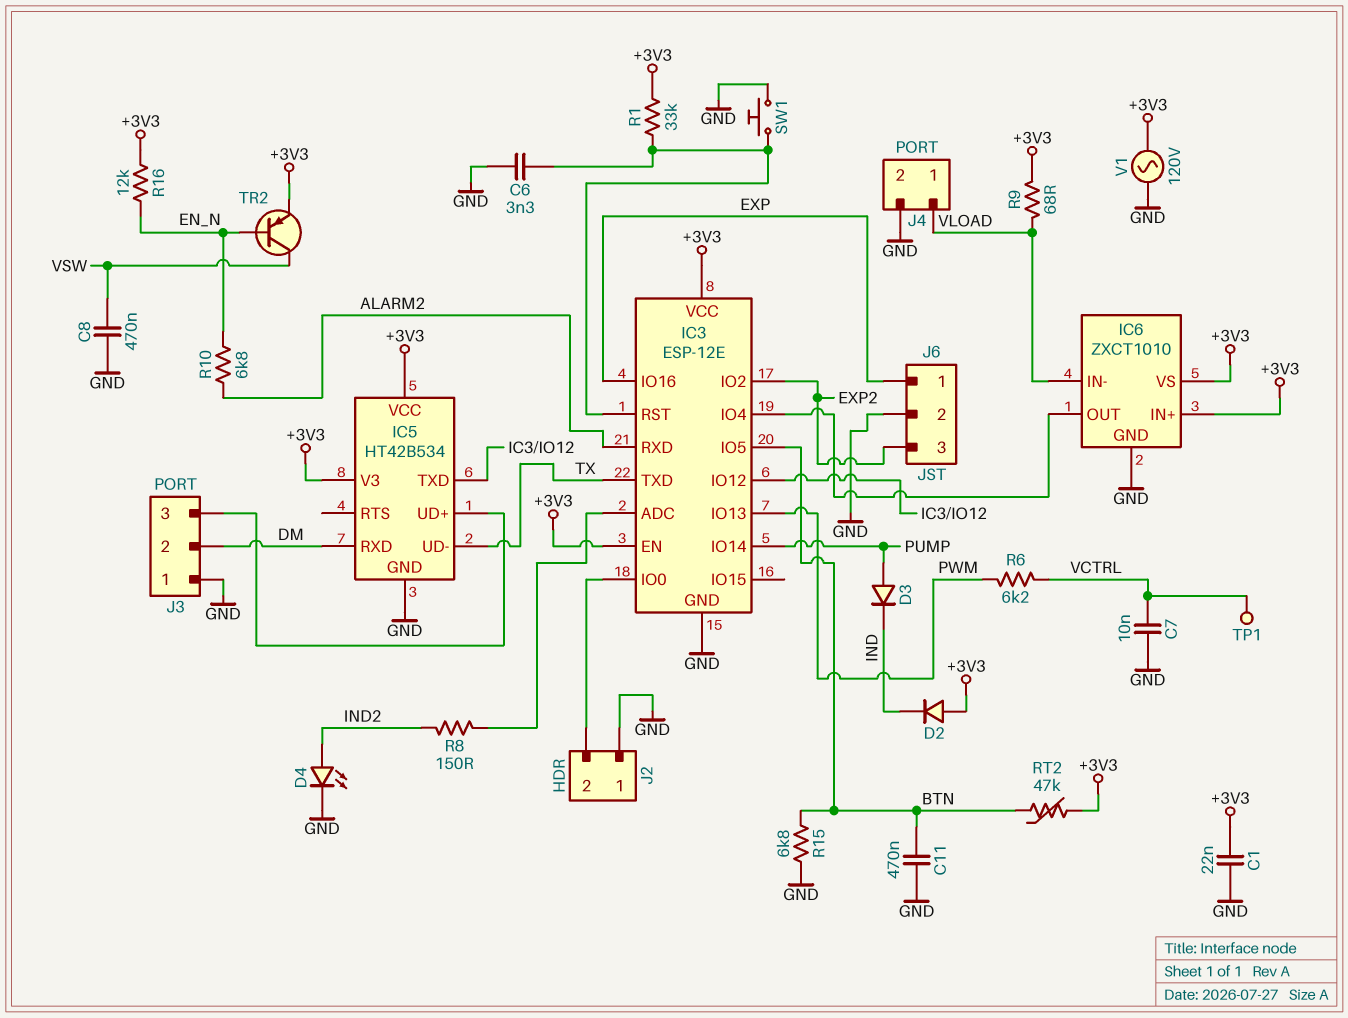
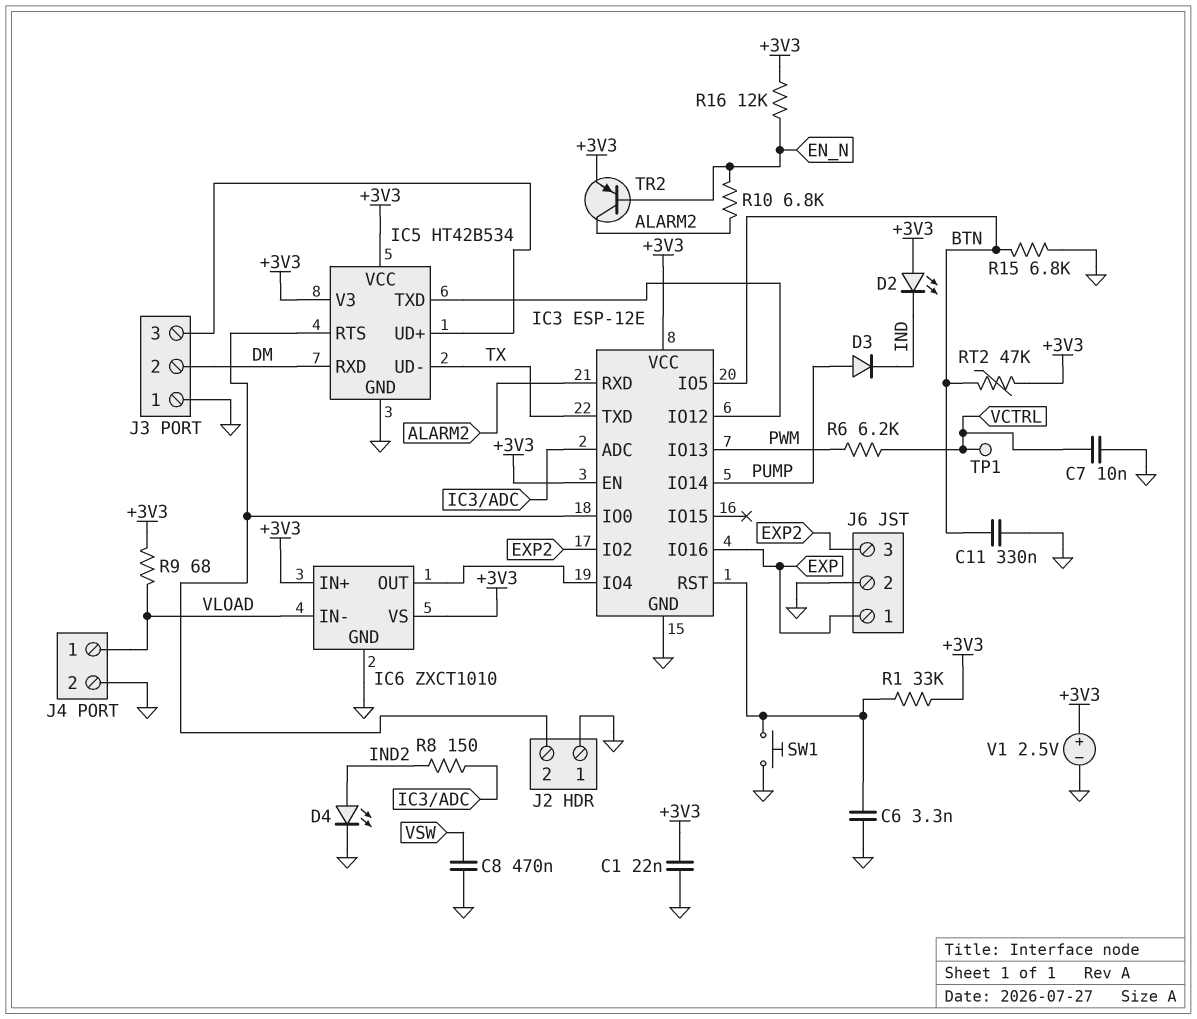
C11: 470nF (BTN, GND) -> 330nF (BTN, GND)
D2: diode (A +3V3, K IND) -> LED (A +3V3, K IND)
IC5 pin RTS: none -> IC3/IO0
TR2: PNP (B EN_N, C VSW, E +3V3) -> PNP (B EN_N, C ALARM2, E +3V3)
V1: AC 120V (+3V3, GND) -> 2.5V (plus +3V3, minus GND)

